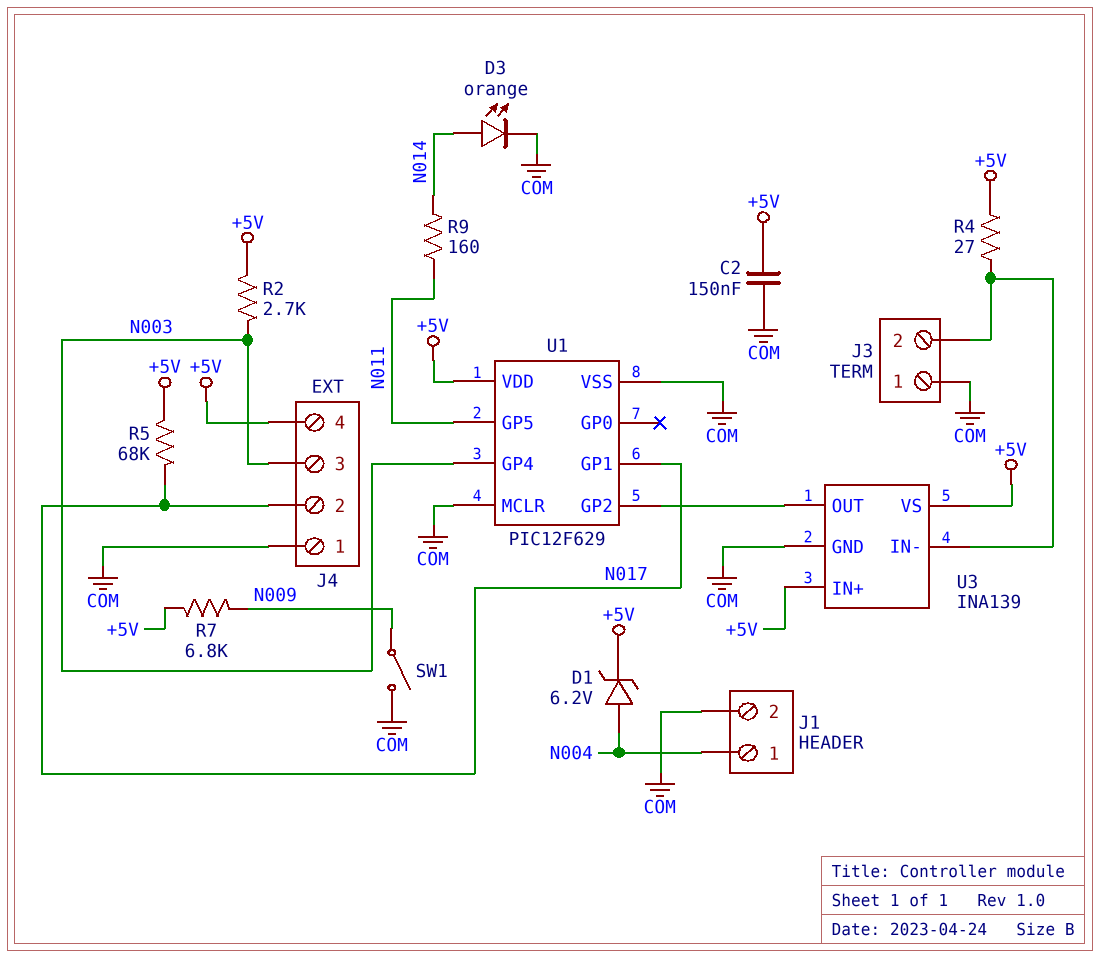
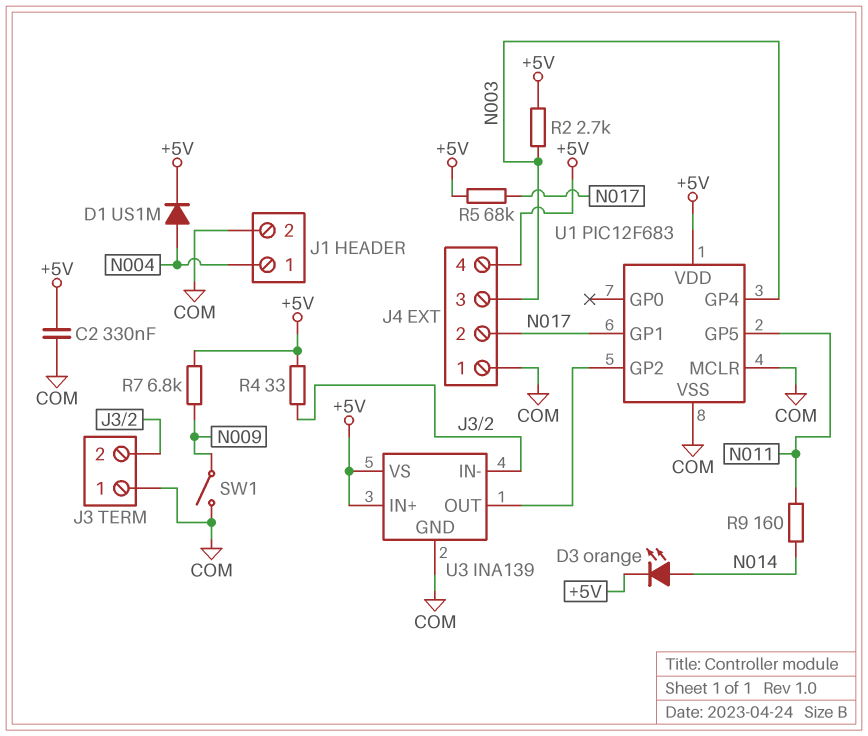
C2: 150nF (+5V, COM) -> 330nF (+5V, COM)
D1: zener 6.2V (A N004, K +5V) -> diode US1M (A N004, K +5V)
D3: LED orange (A N014, K COM) -> LED orange (A N014, K +5V)
R4: 27 (+5V, J3/2) -> 33 (+5V, J3/2)
U1: PIC12F629 -> PIC12F683

